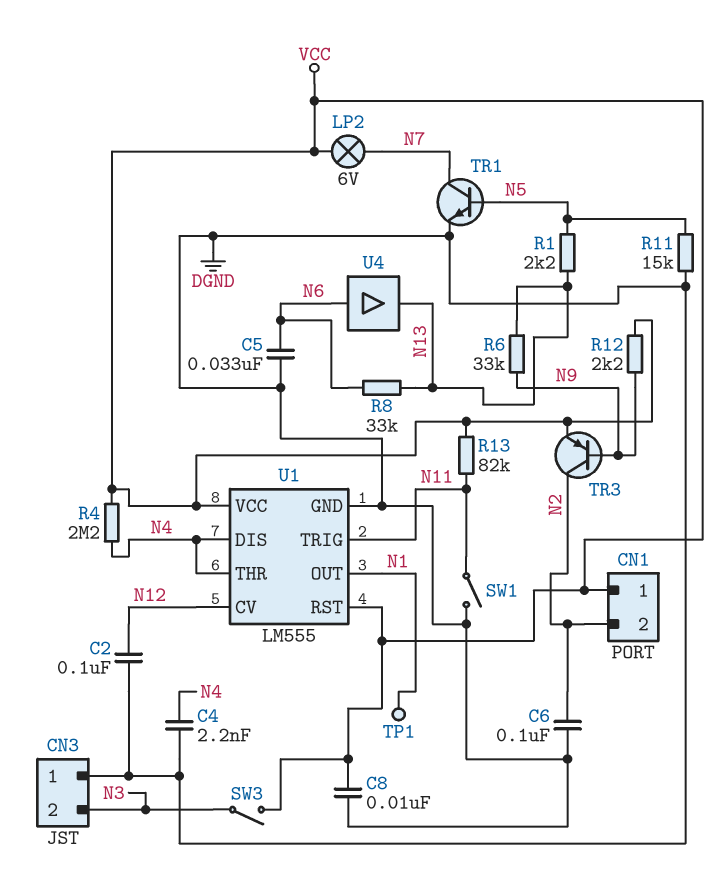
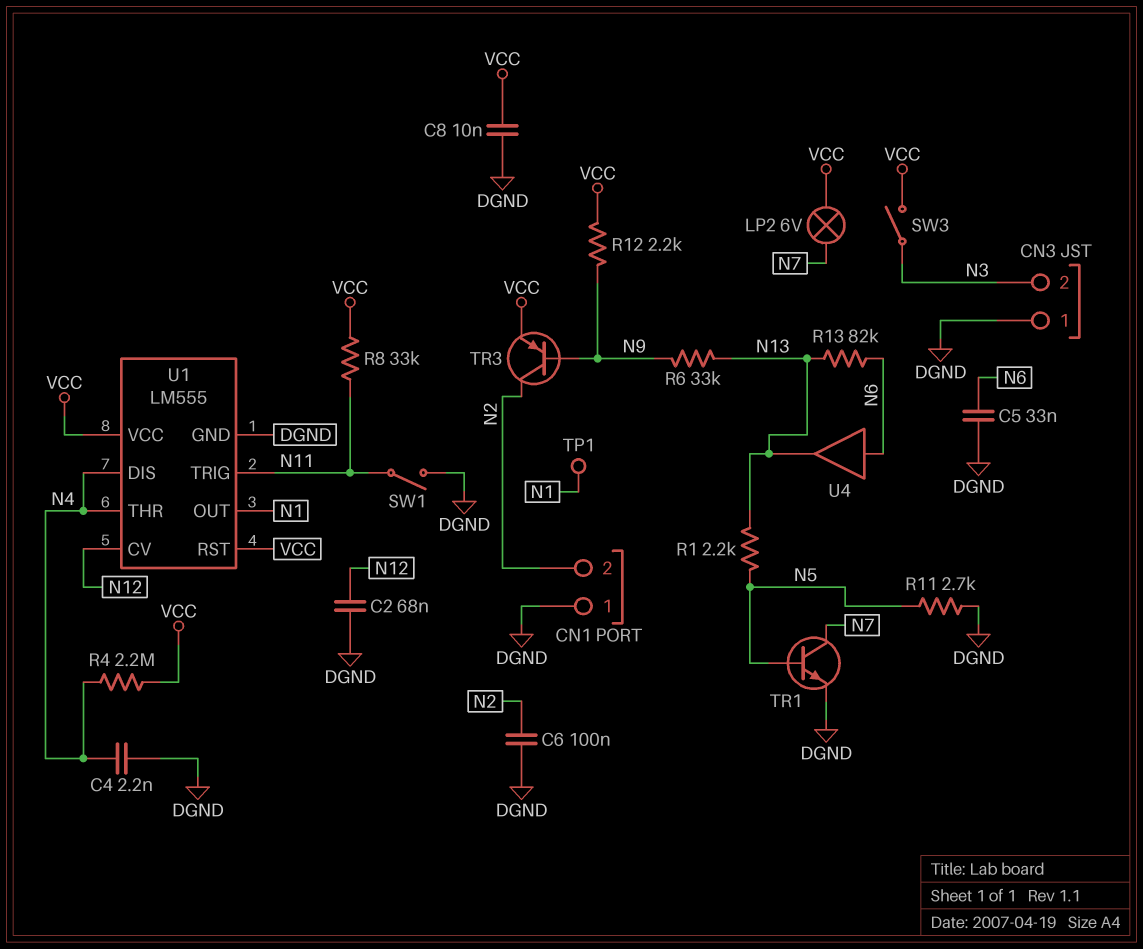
C2: 100nF (DGND, N12) -> 68nF (DGND, N12)
CN1 pin 1: VCC -> DGND
R8: 33k (N6, N13) -> 33k (N11, VCC)
R11: 15k (DGND, N5) -> 2.7k (DGND, N5)
R13: 82k (N11, VCC) -> 82k (N6, N13)

